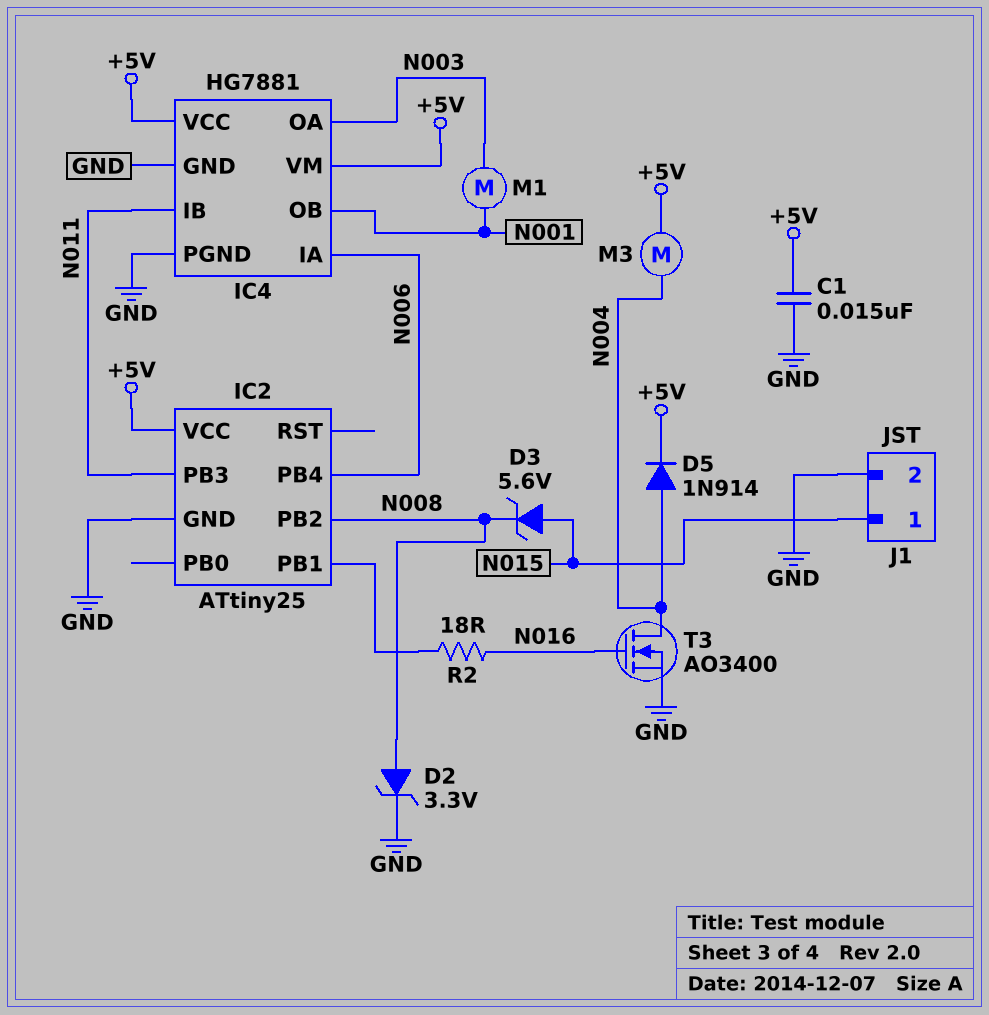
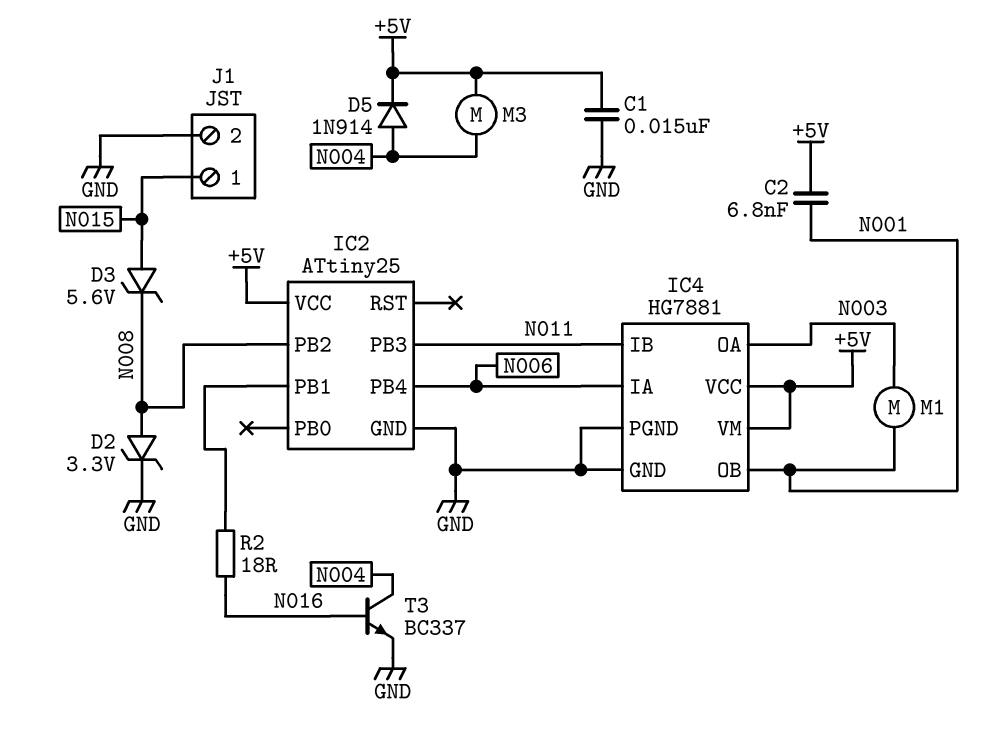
C2: none -> 6.8nF (+5V, N001)
T3: NMOS AO3400 (G N016, D N004, S GND) -> NPN BC337 (B N016, C N004, E GND)

